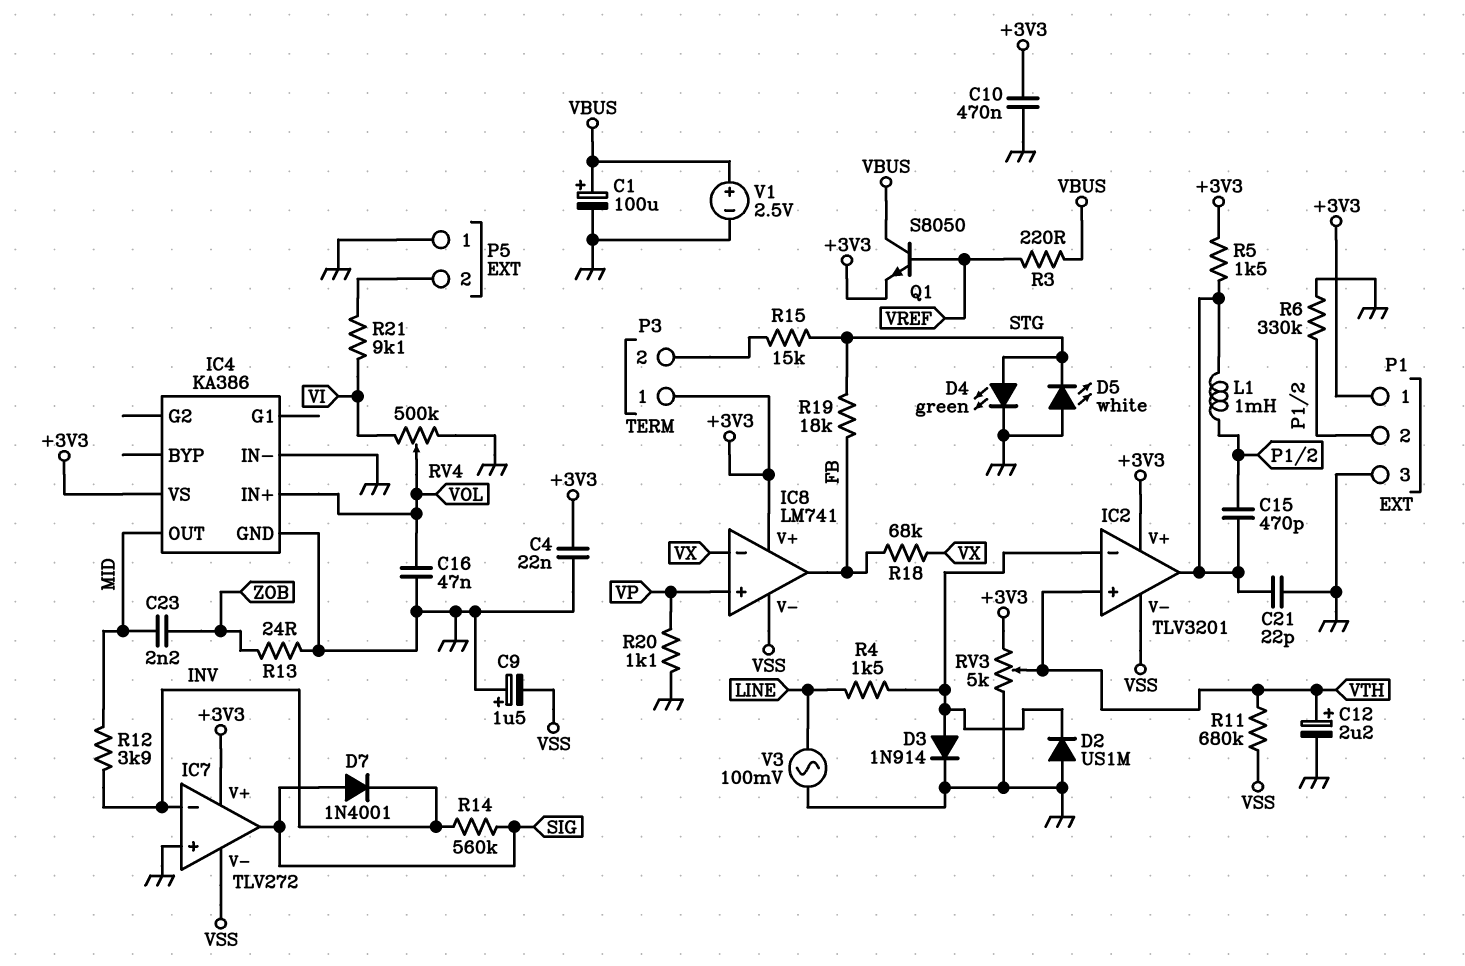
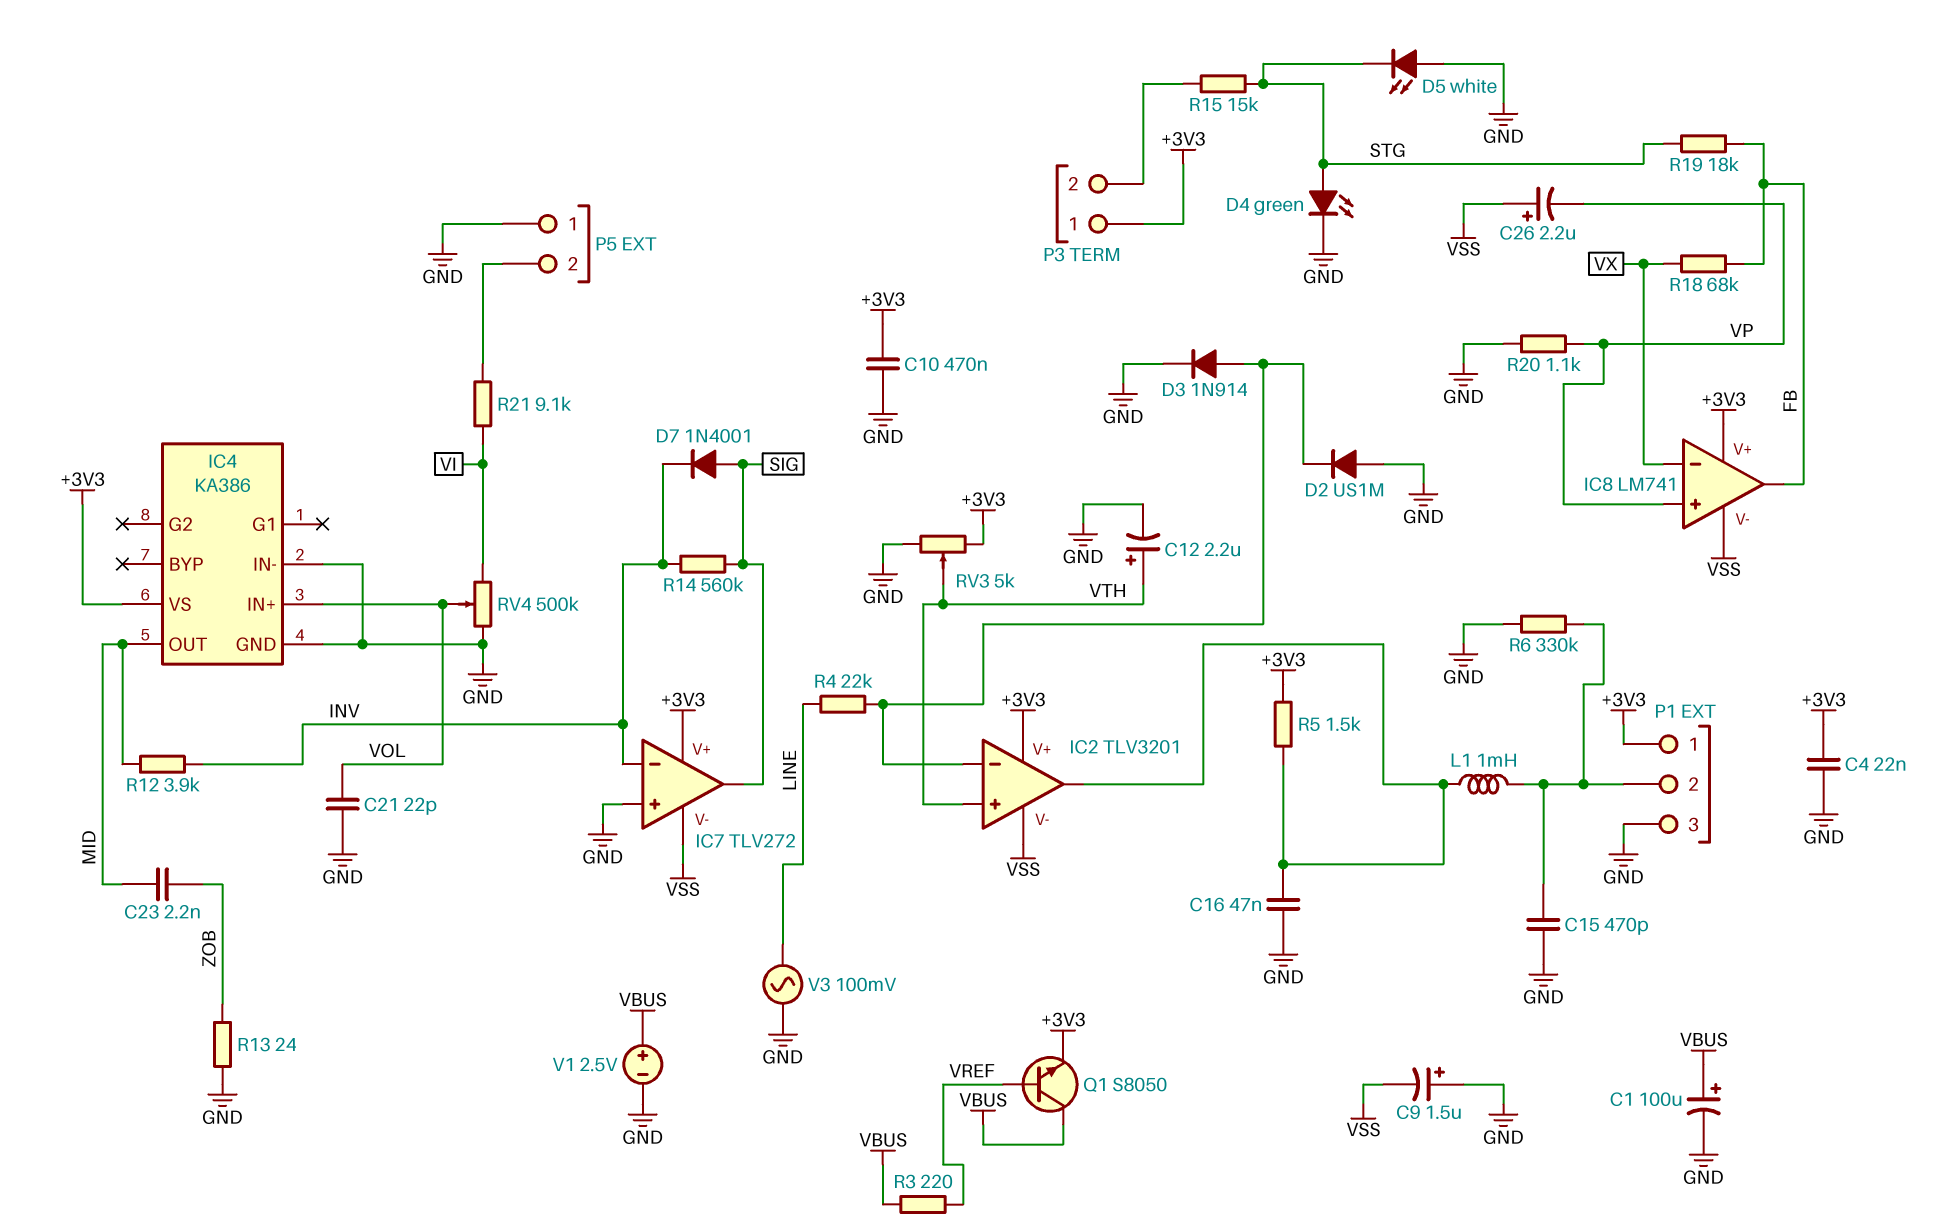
C15: 470pF (IC2/out, P1/2) -> 470pF (GND, P1/2)
C16: 47nF (GND, VOL) -> 47nF (GND, IC2/out)
C21: 22pF (GND, IC2/out) -> 22pF (GND, VOL)
C26: none -> 2.2uF (plus VSS, minus VP)
R4: 1.5k (IC2/in-, LINE) -> 22k (IC2/in-, LINE)
R11: 680k (VSS, VTH) -> none

